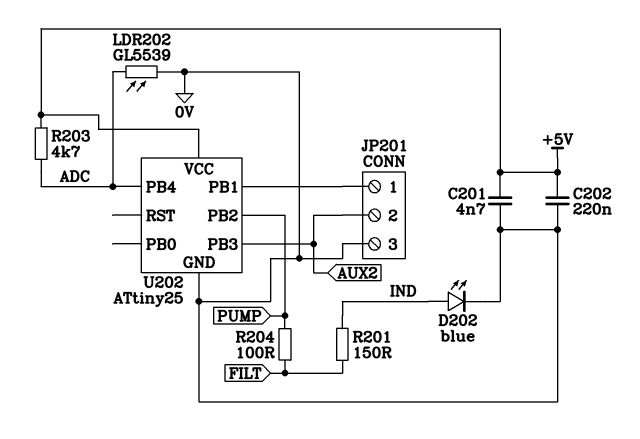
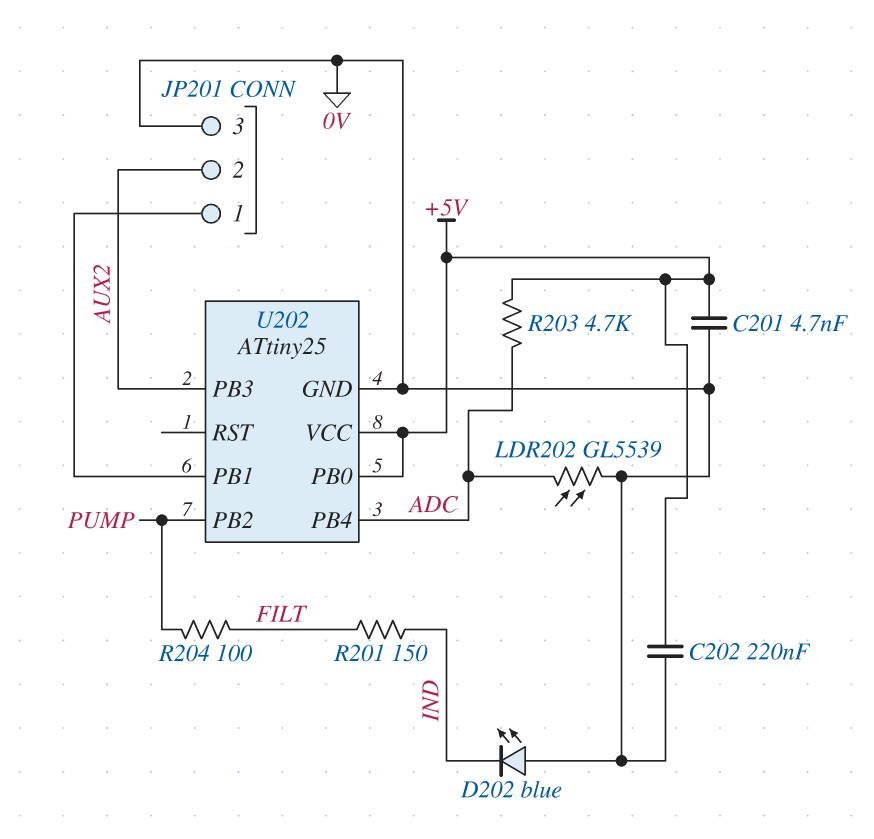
D202: LED blue (A IND, K 0V) -> LED blue (A 0V, K IND)
U202 pin PB0: none -> +5V

